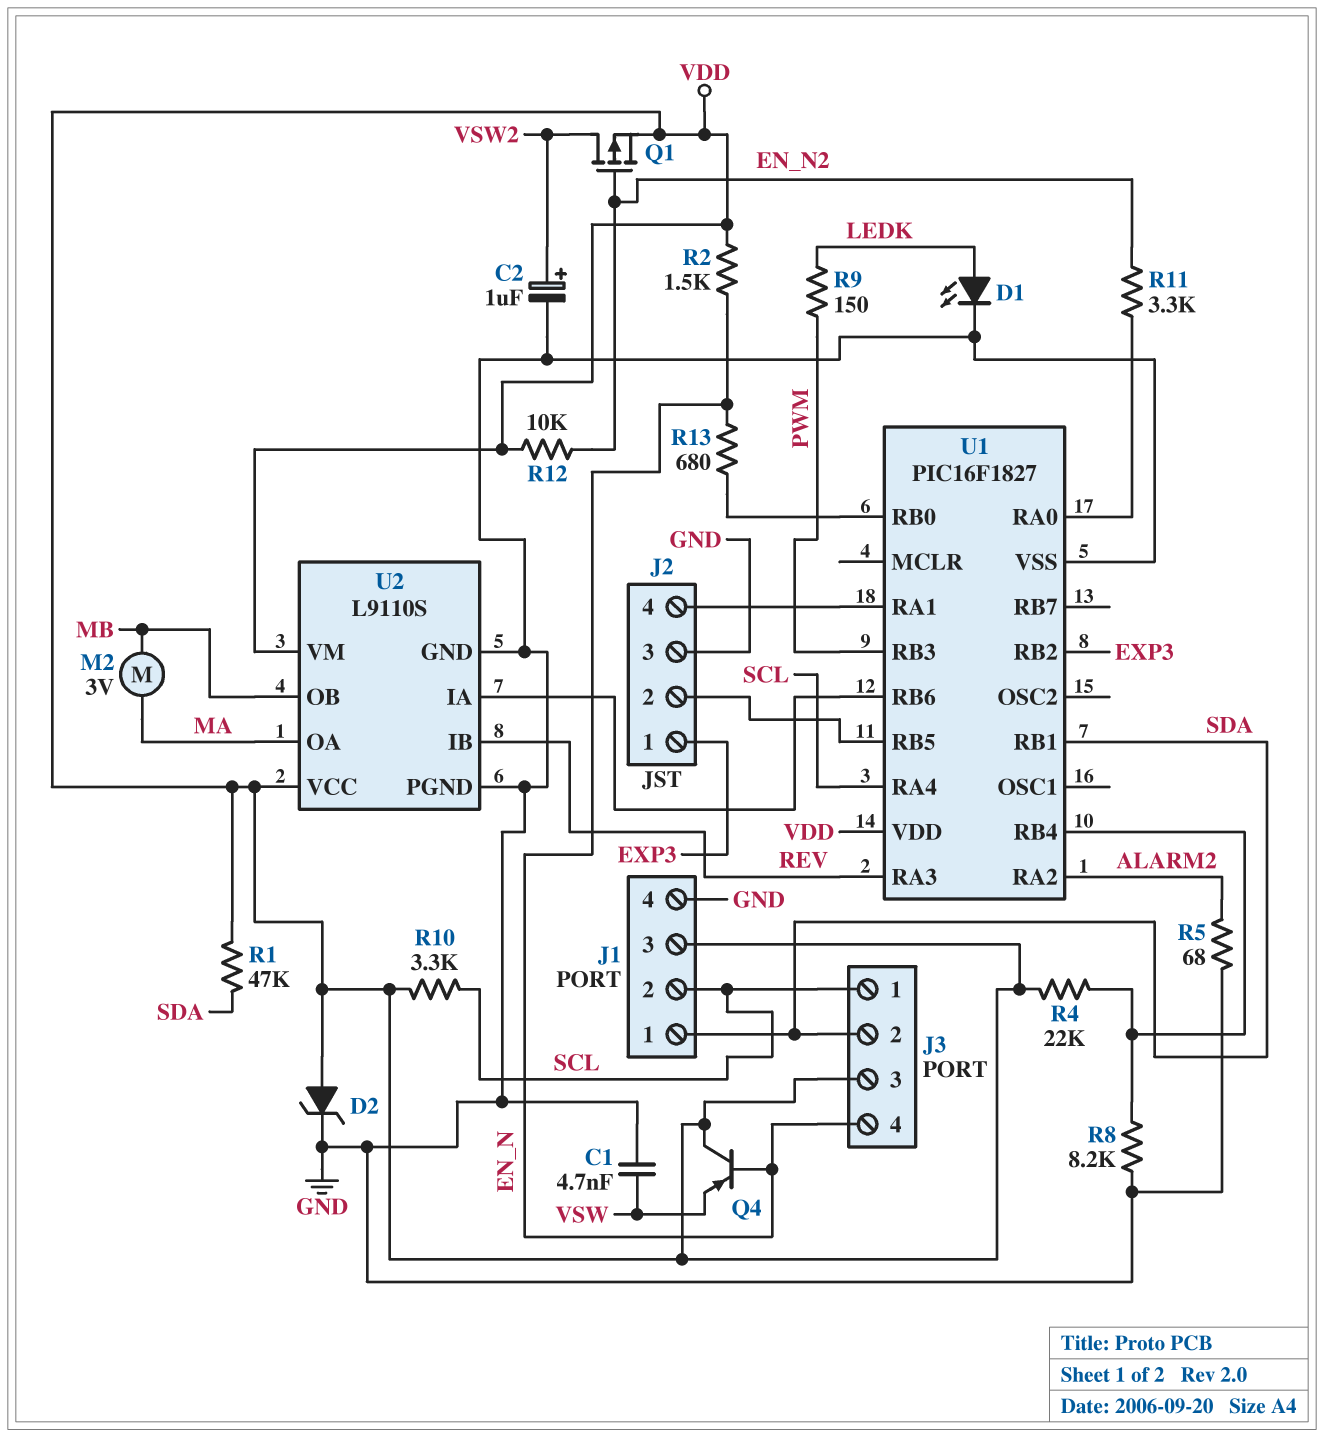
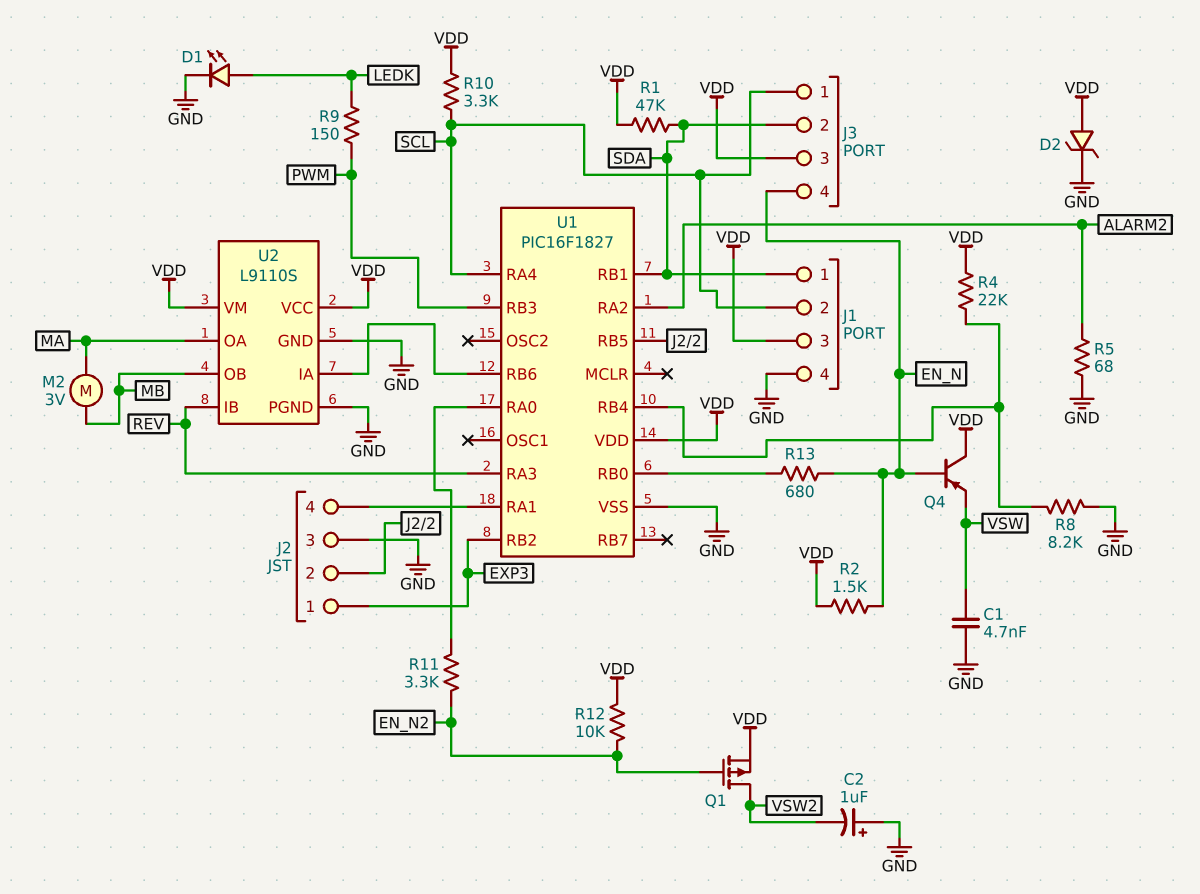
C2: 1uF (plus VSW2, minus GND) -> 1uF (plus GND, minus VSW2)

